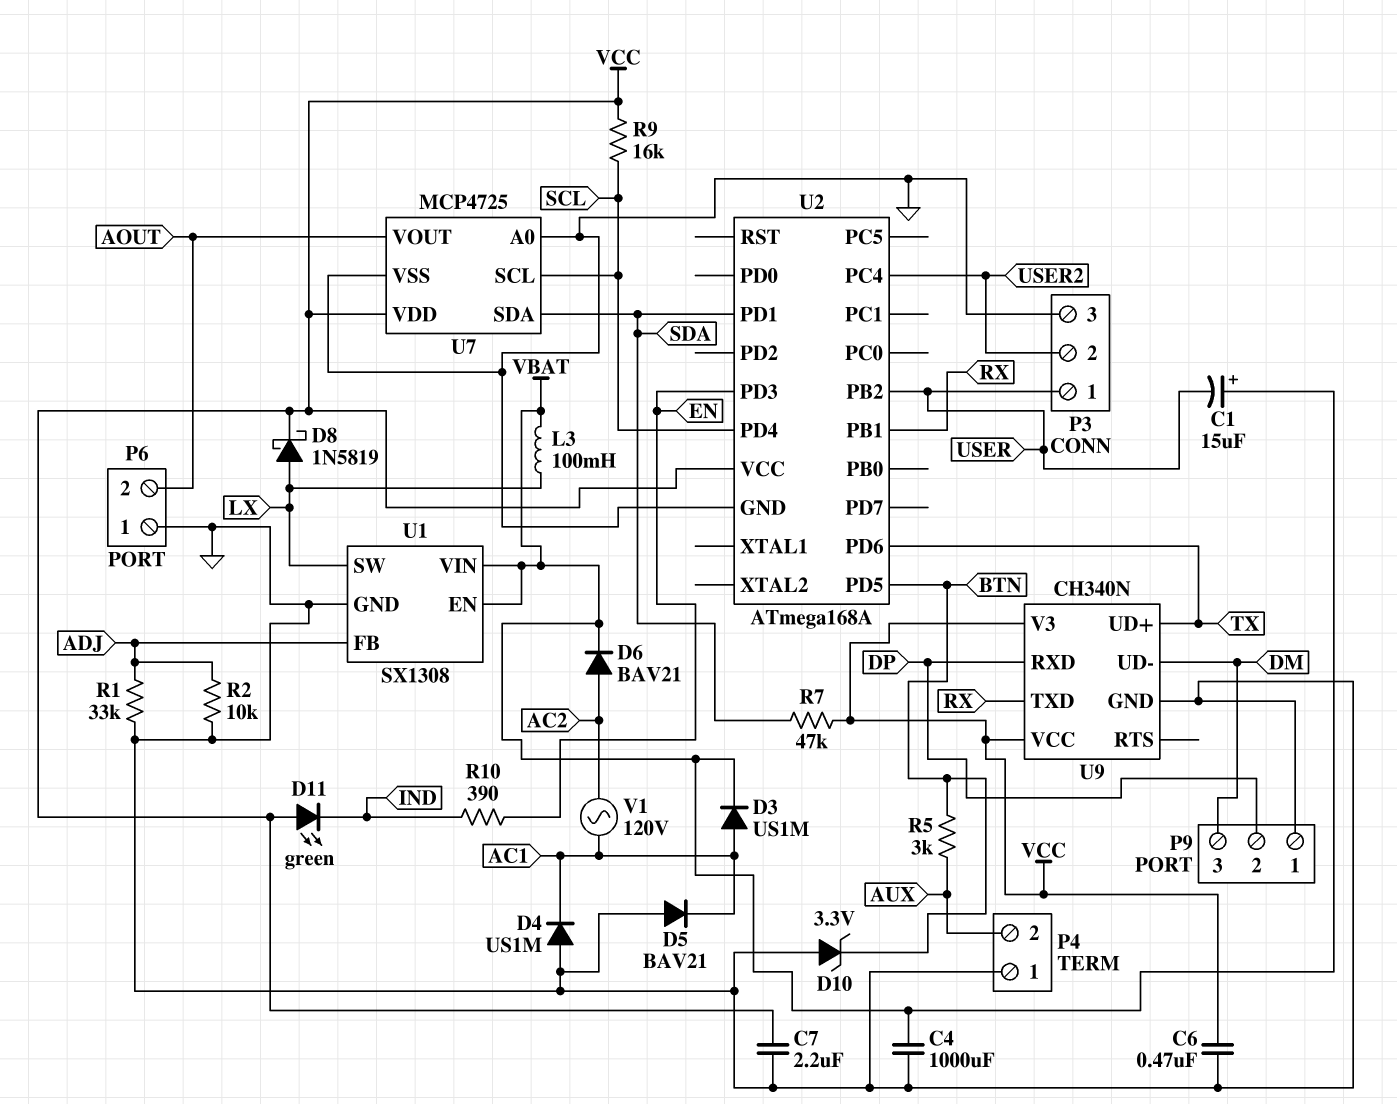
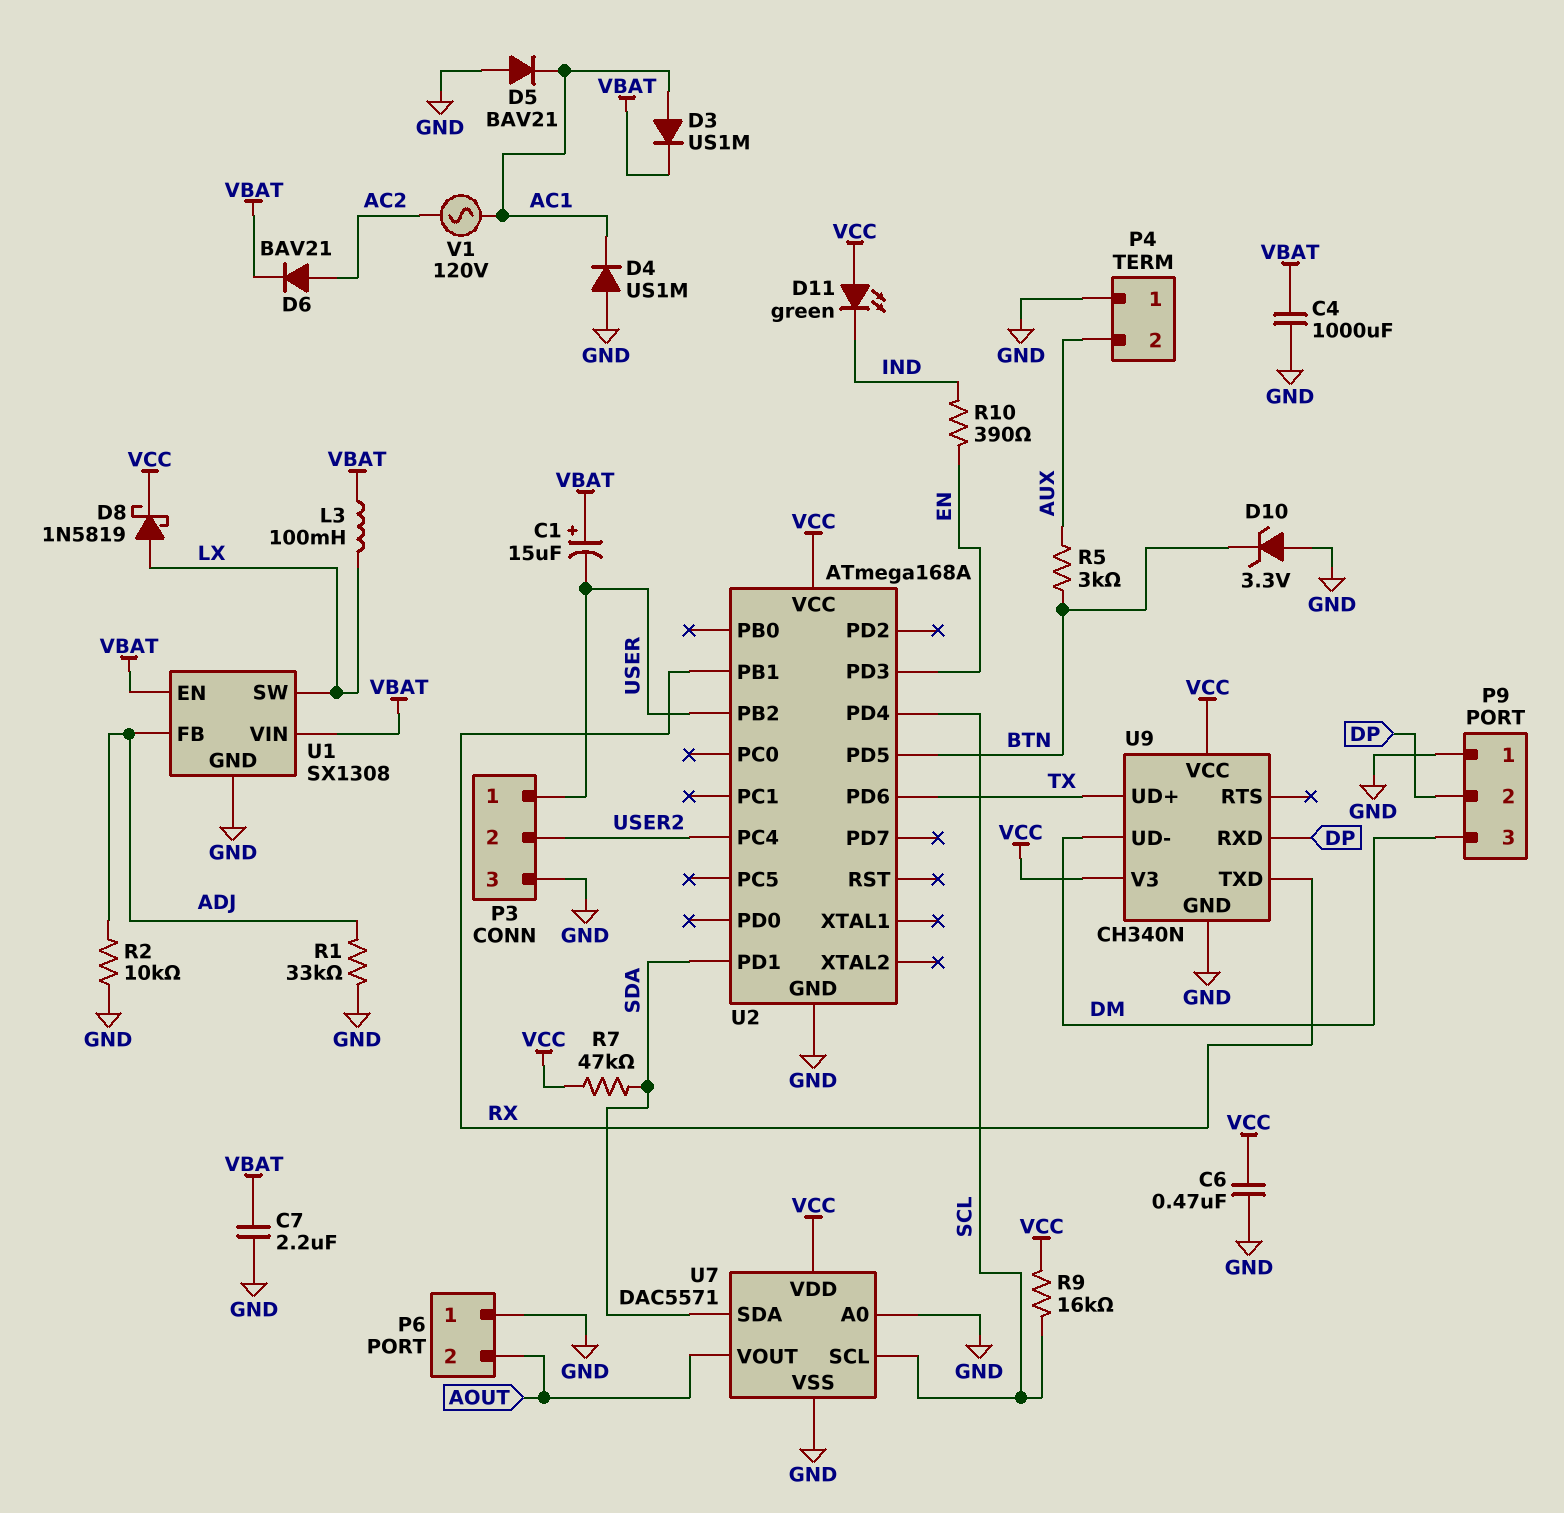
C7: 2.2uF (GND, VCC) -> 2.2uF (GND, VBAT)
U7: MCP4725 -> DAC5571

